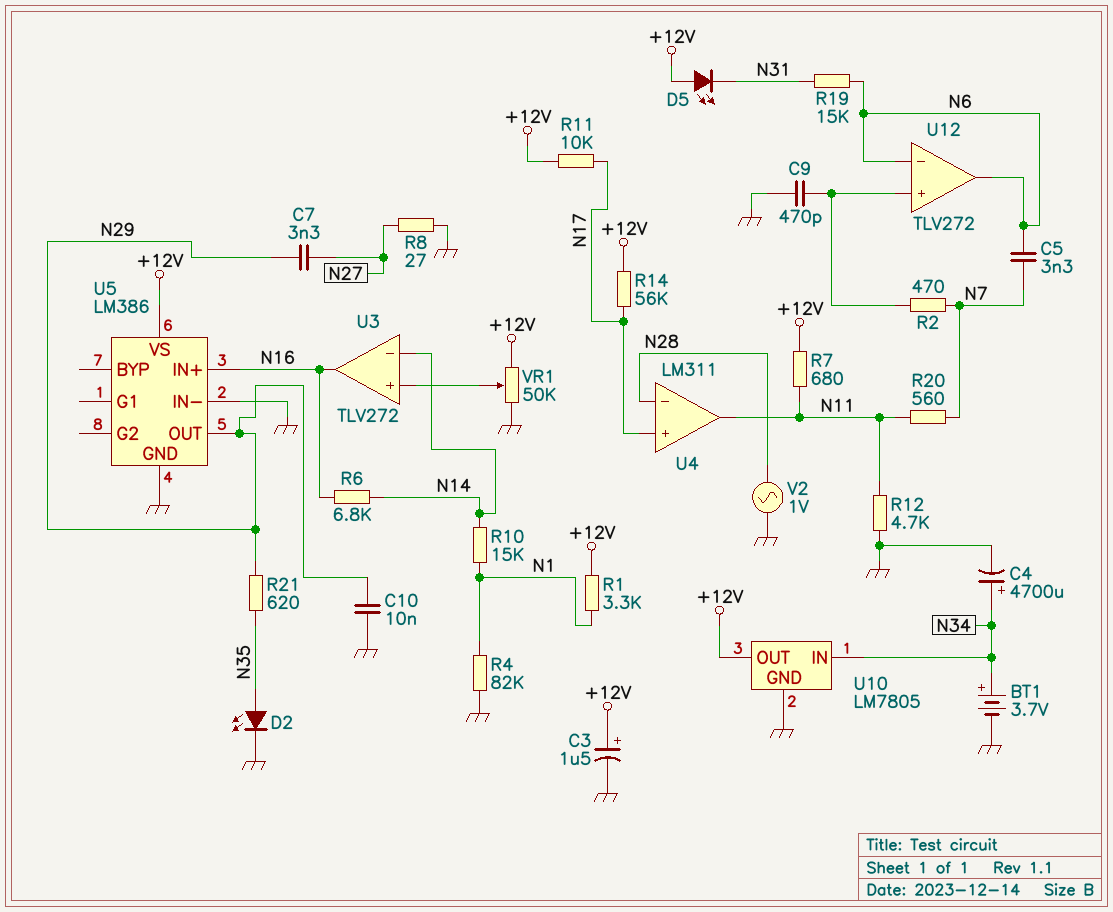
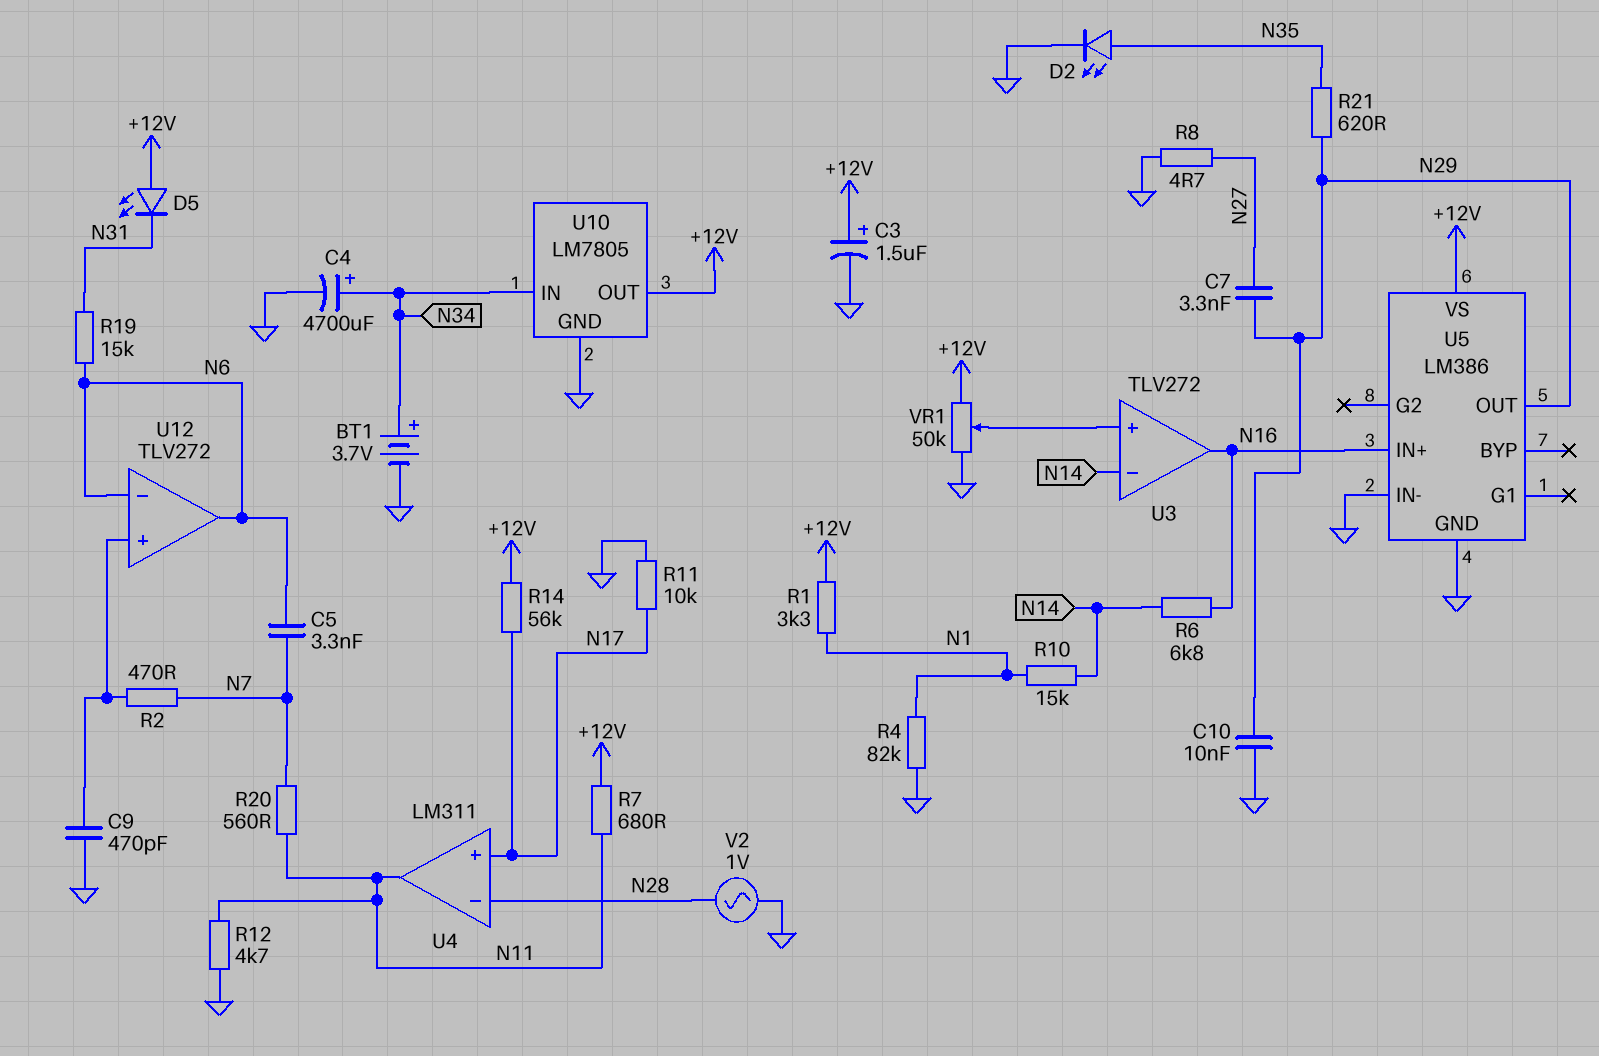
R8: 27 (GND, N27) -> 4.7 (GND, N27)
R11: 10k (+12V, N17) -> 10k (GND, N17)

